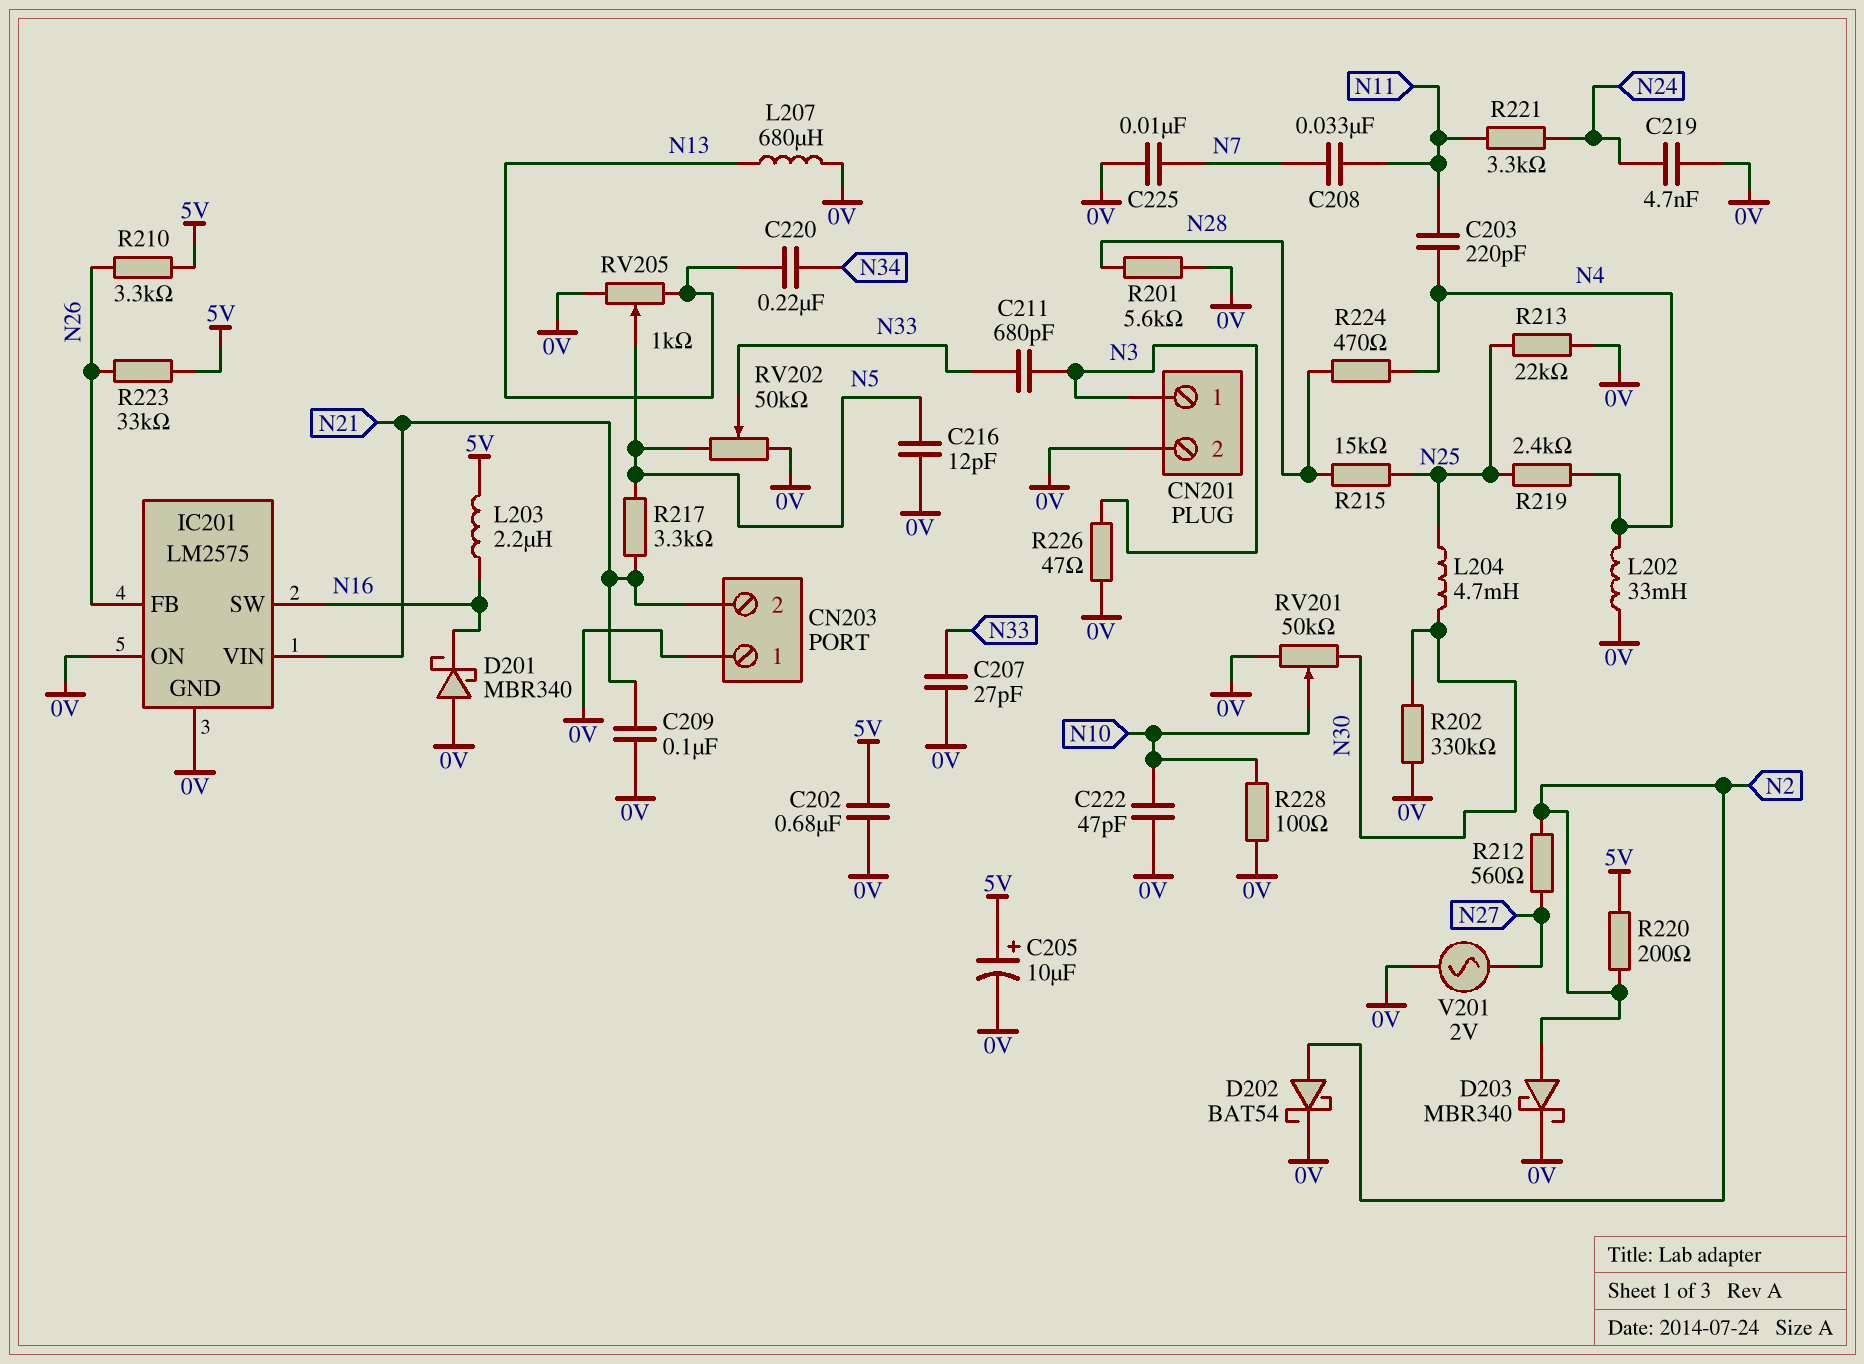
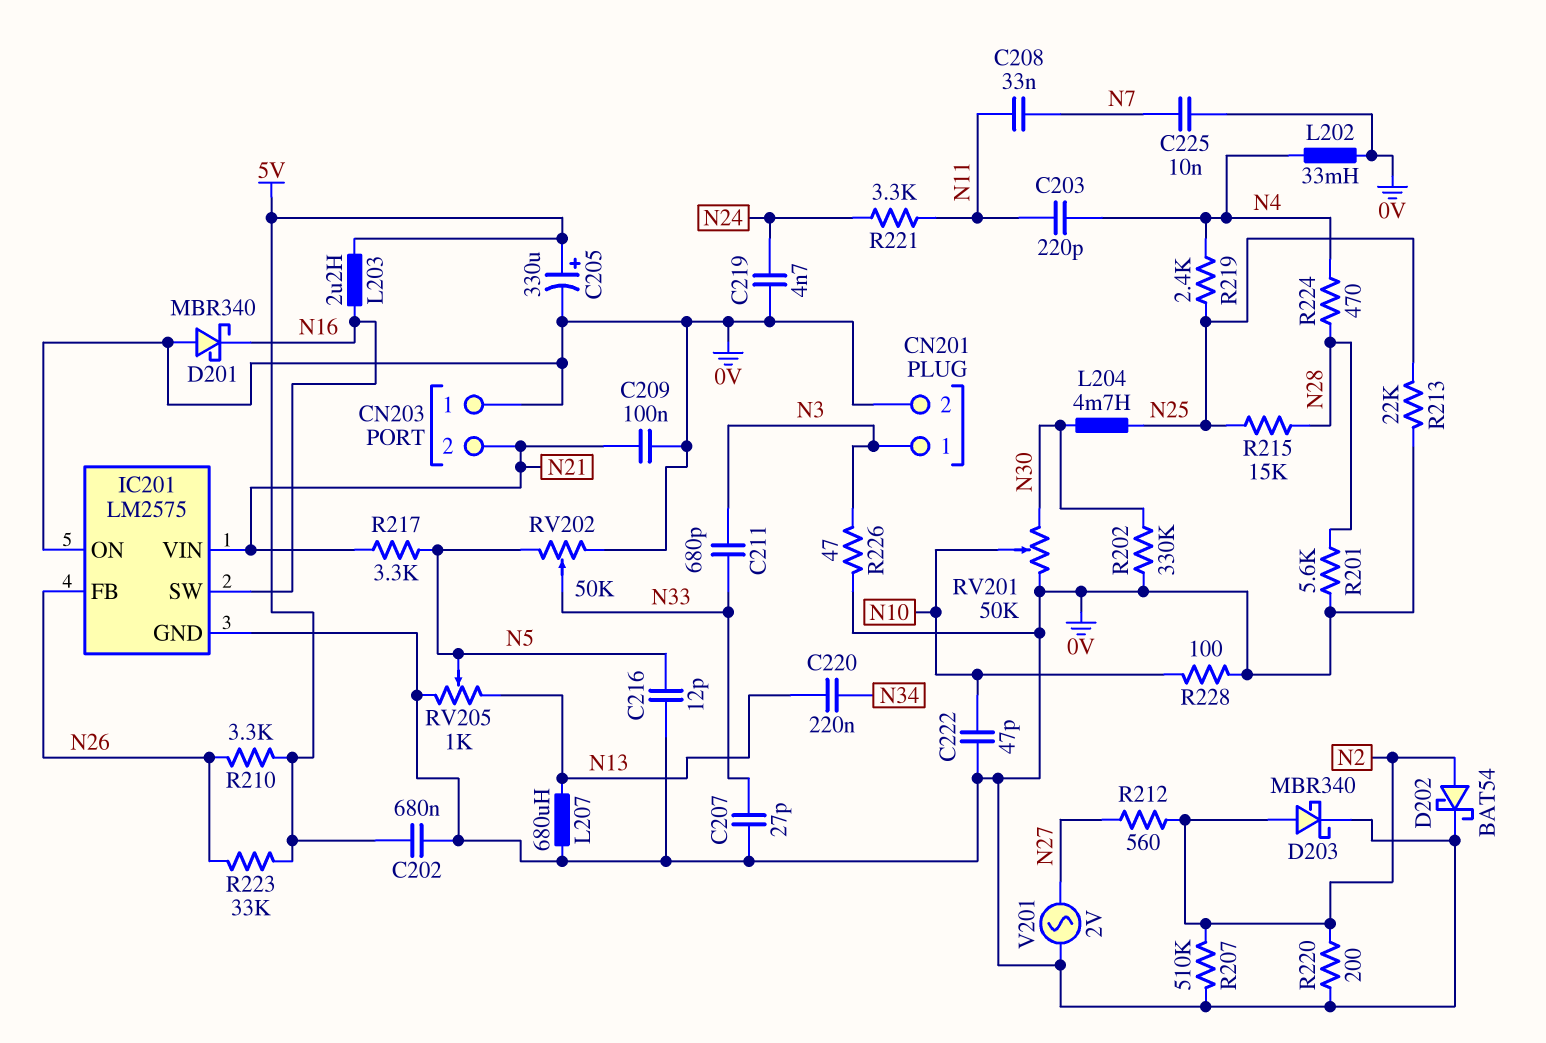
C205: 10uF (plus 5V, minus 0V) -> 330uF (plus 5V, minus 0V)
R207: none -> 510k (0V, N2)
R220: 200 (5V, N2) -> 200 (0V, N2)

